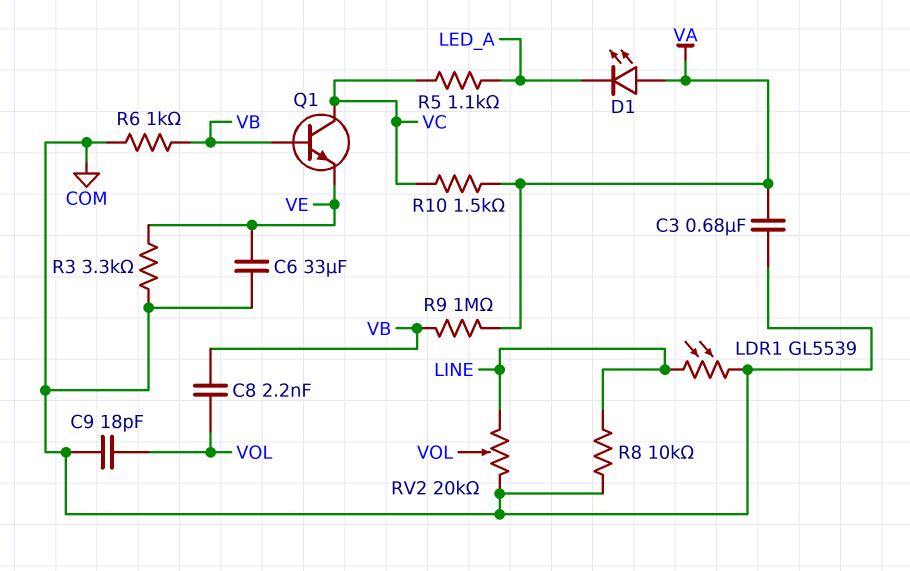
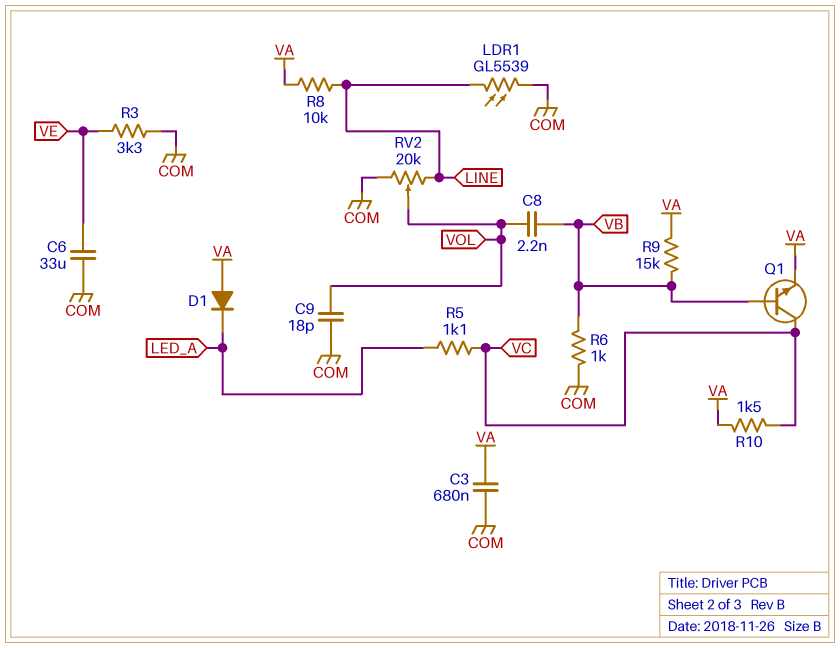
D1: LED (A VA, K LED_A) -> diode (A VA, K LED_A)
Q1: NPN (B VB, C VC, E VE) -> NPN (B VB, C VC, E VA)
R8: 10k (COM, LINE) -> 10k (LINE, VA)
R9: 1M (VA, VB) -> 15k (VA, VB)

